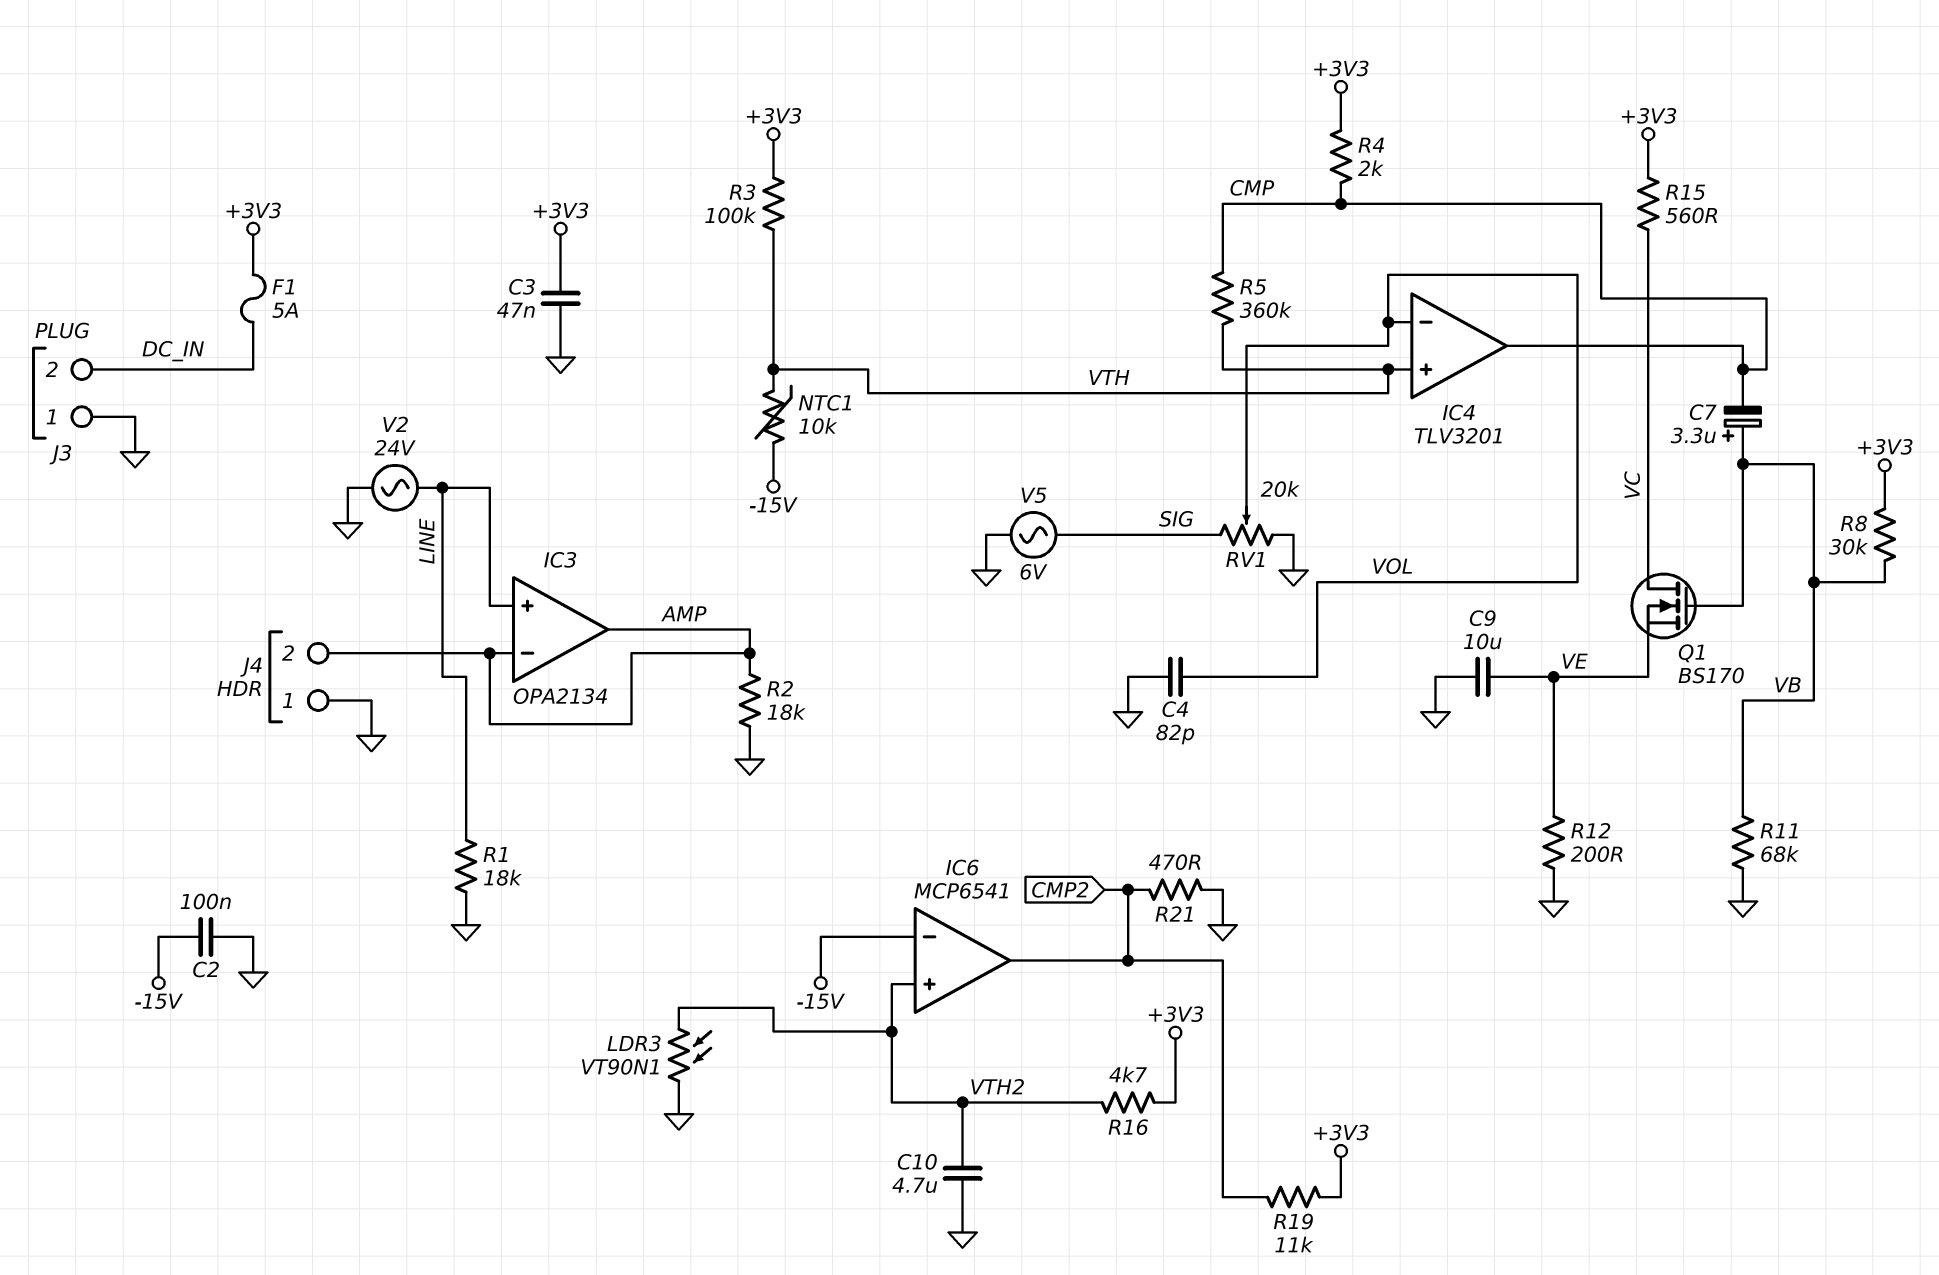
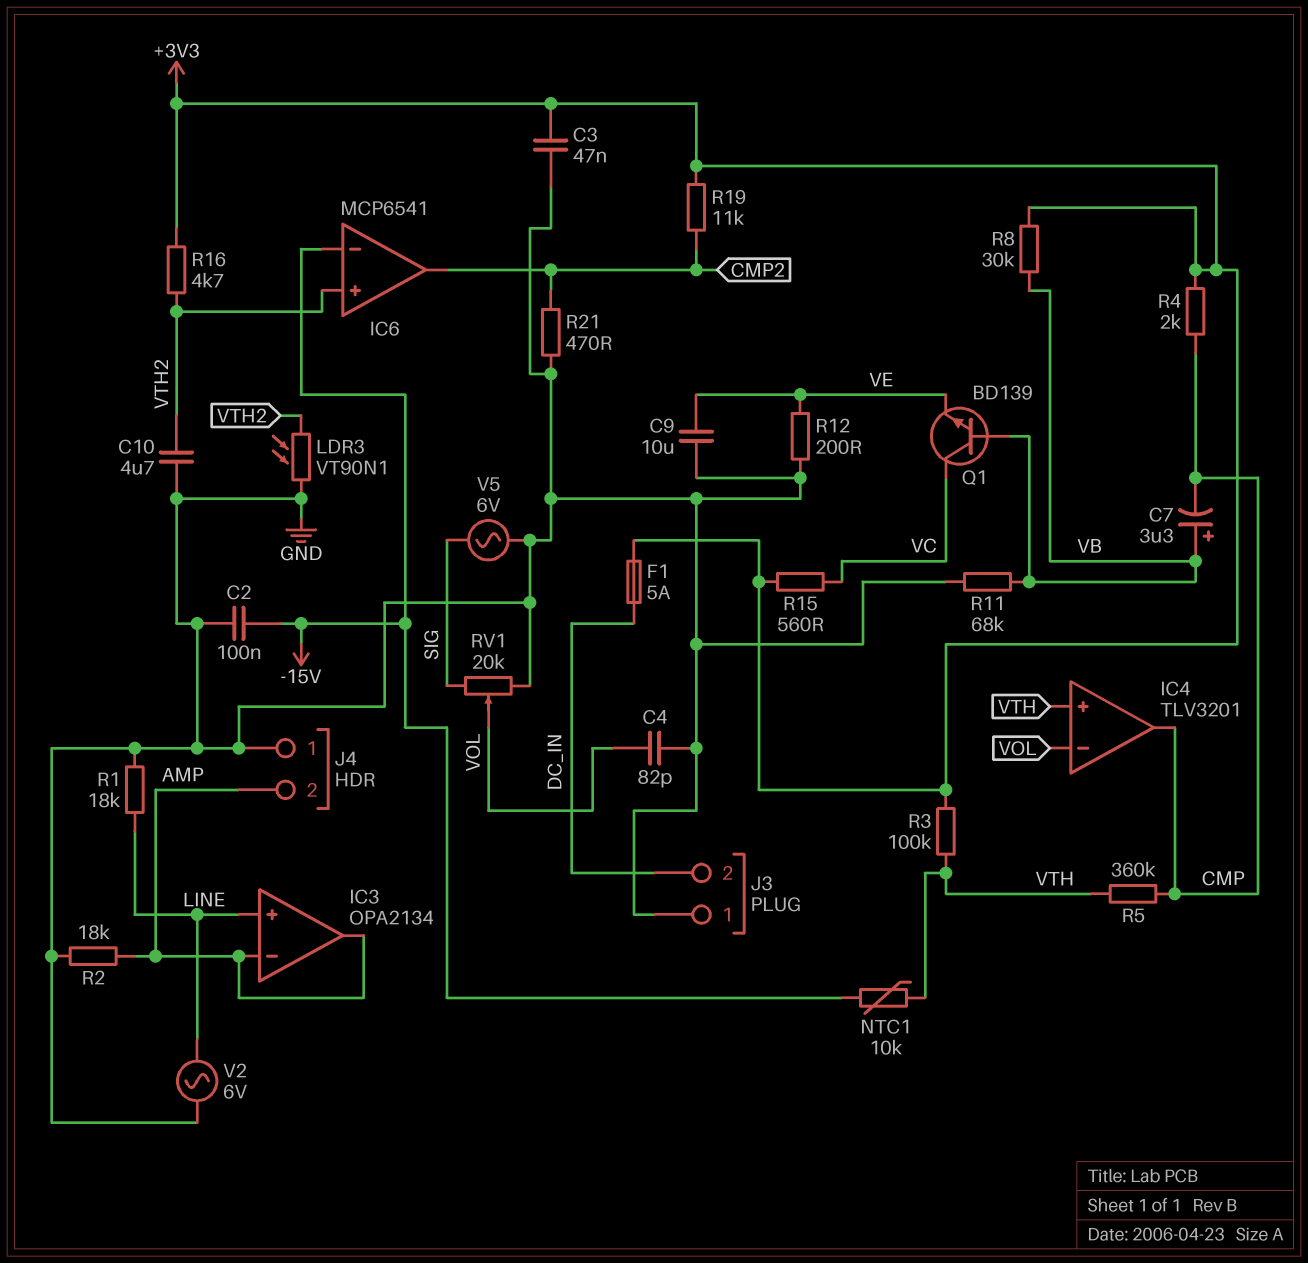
Q1: NMOS BS170 (G VB, D VC, S VE) -> NPN BD139 (B VB, C VC, E VE)
V2: AC 24V (GND, LINE) -> AC 6V (GND, LINE)

